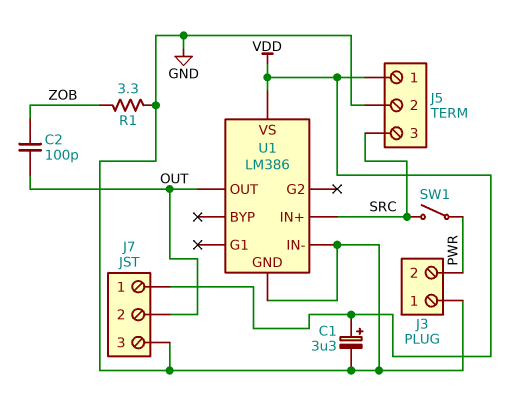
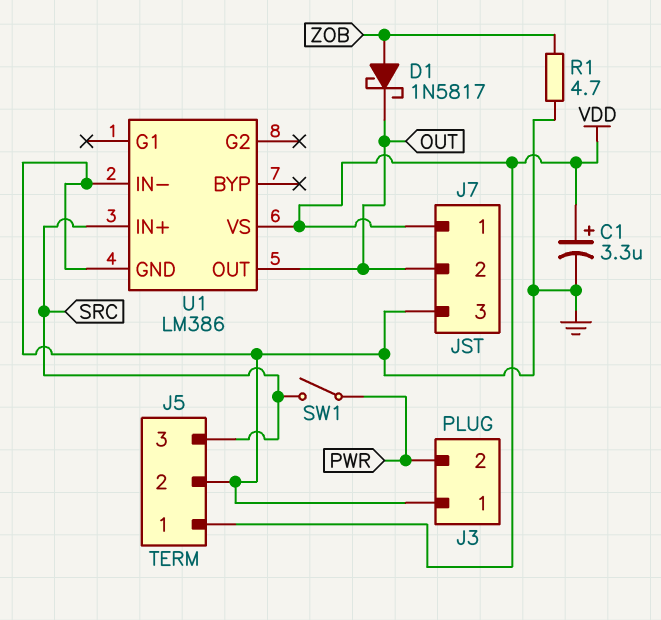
C2: 100pF (OUT, ZOB) -> none
D1: none -> schottky 1N5817 (A ZOB, K OUT)
R1: 3.3 (GND, ZOB) -> 4.7 (GND, ZOB)

